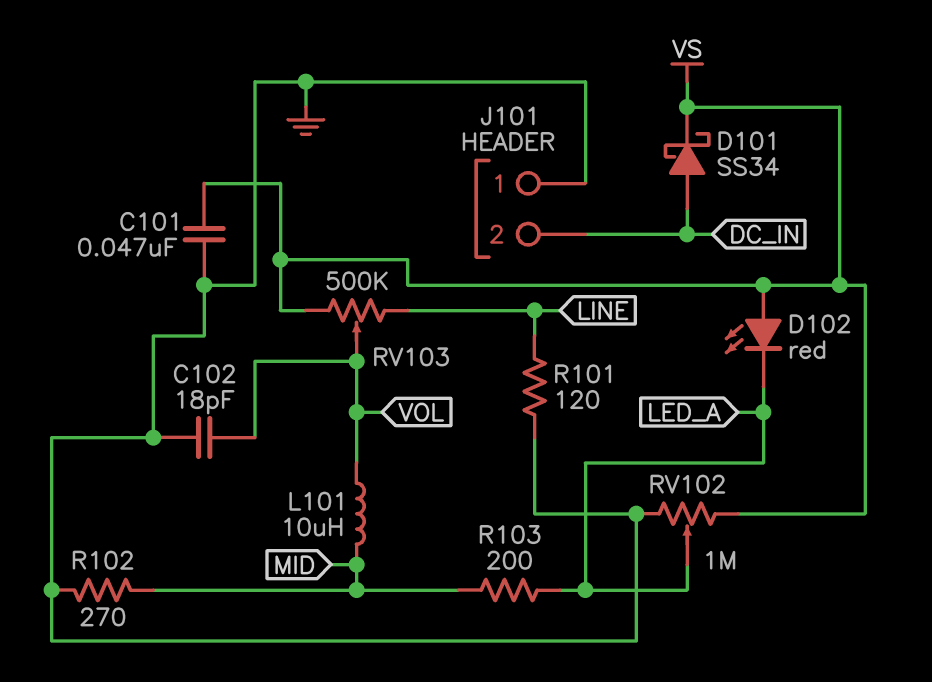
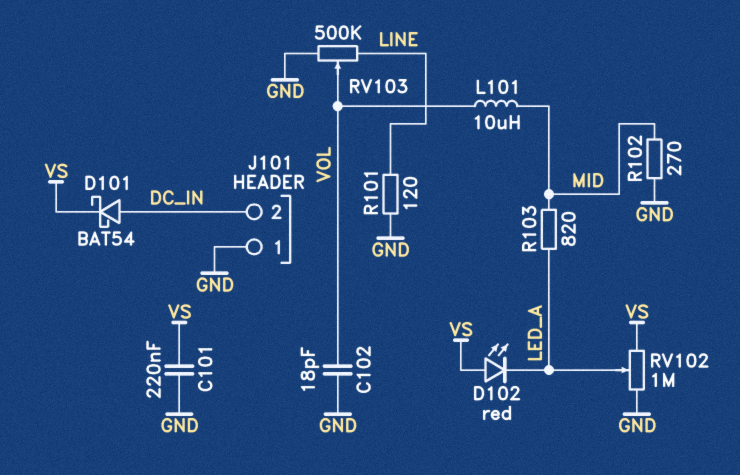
C101: 47nF (GND, VS) -> 220nF (GND, VS)
D101: schottky SS34 (A DC_IN, K VS) -> schottky BAT54 (A DC_IN, K VS)
R103: 200 (LED_A, MID) -> 820 (LED_A, MID)
RV103: 500k (LINE, VS, wiper VOL) -> 500k (GND, LINE, wiper VOL)

